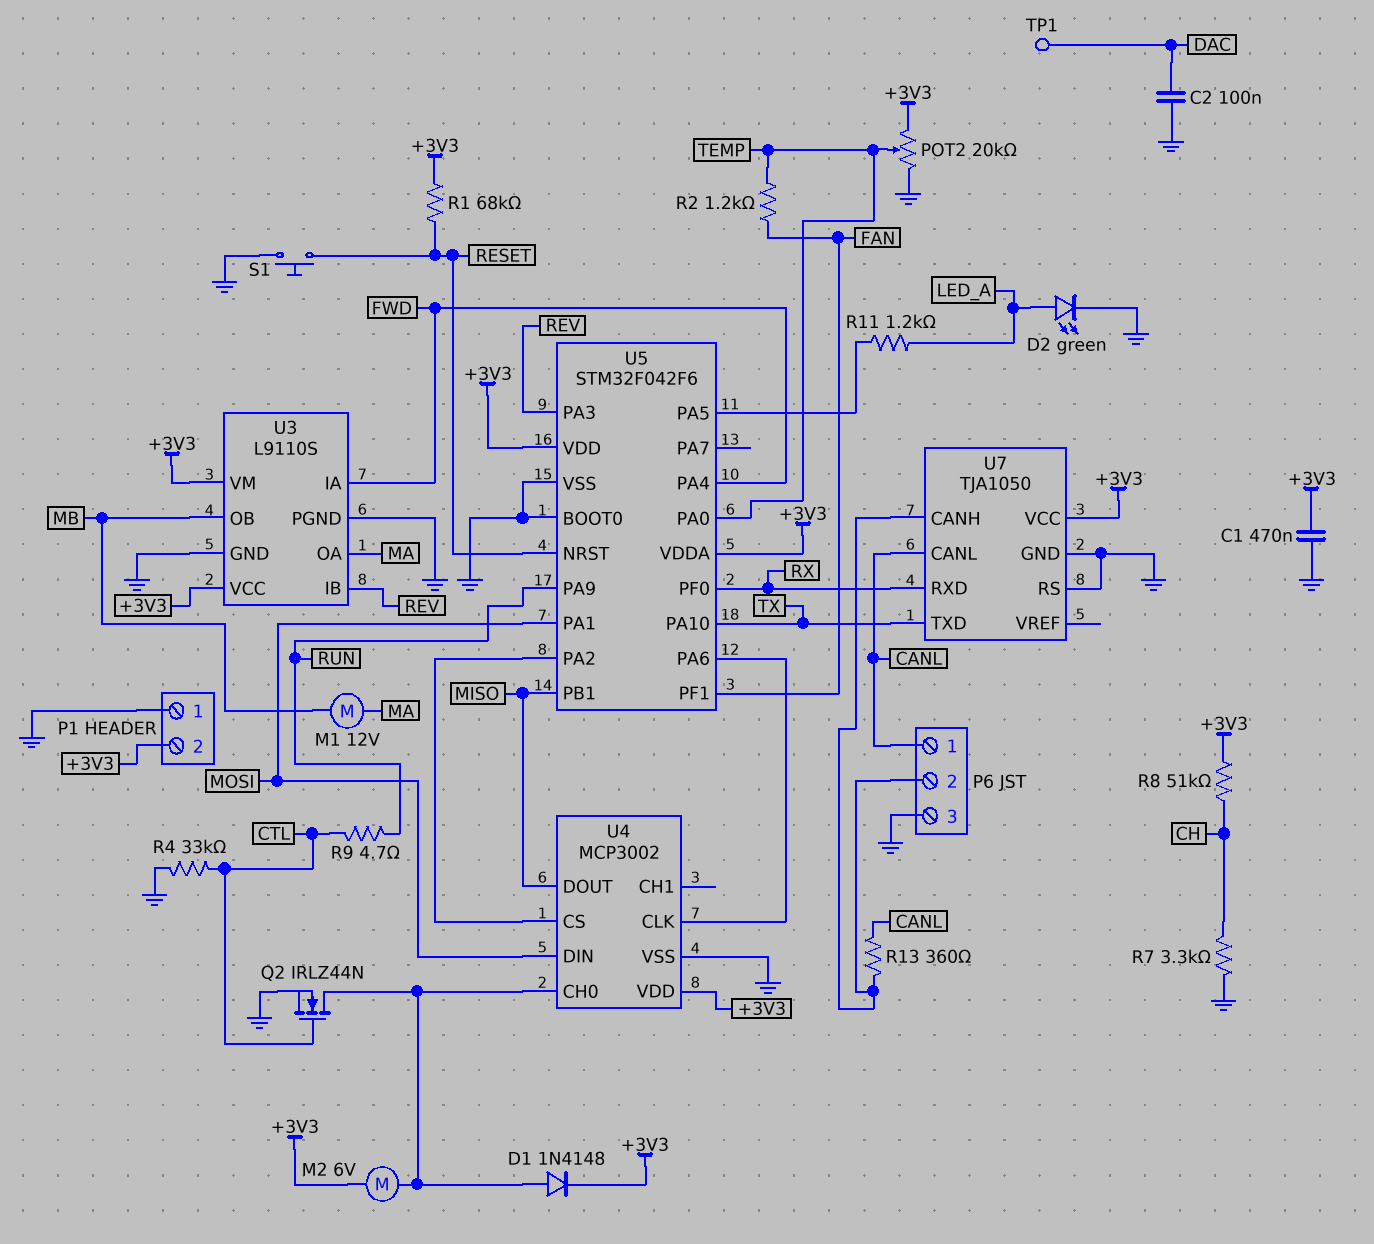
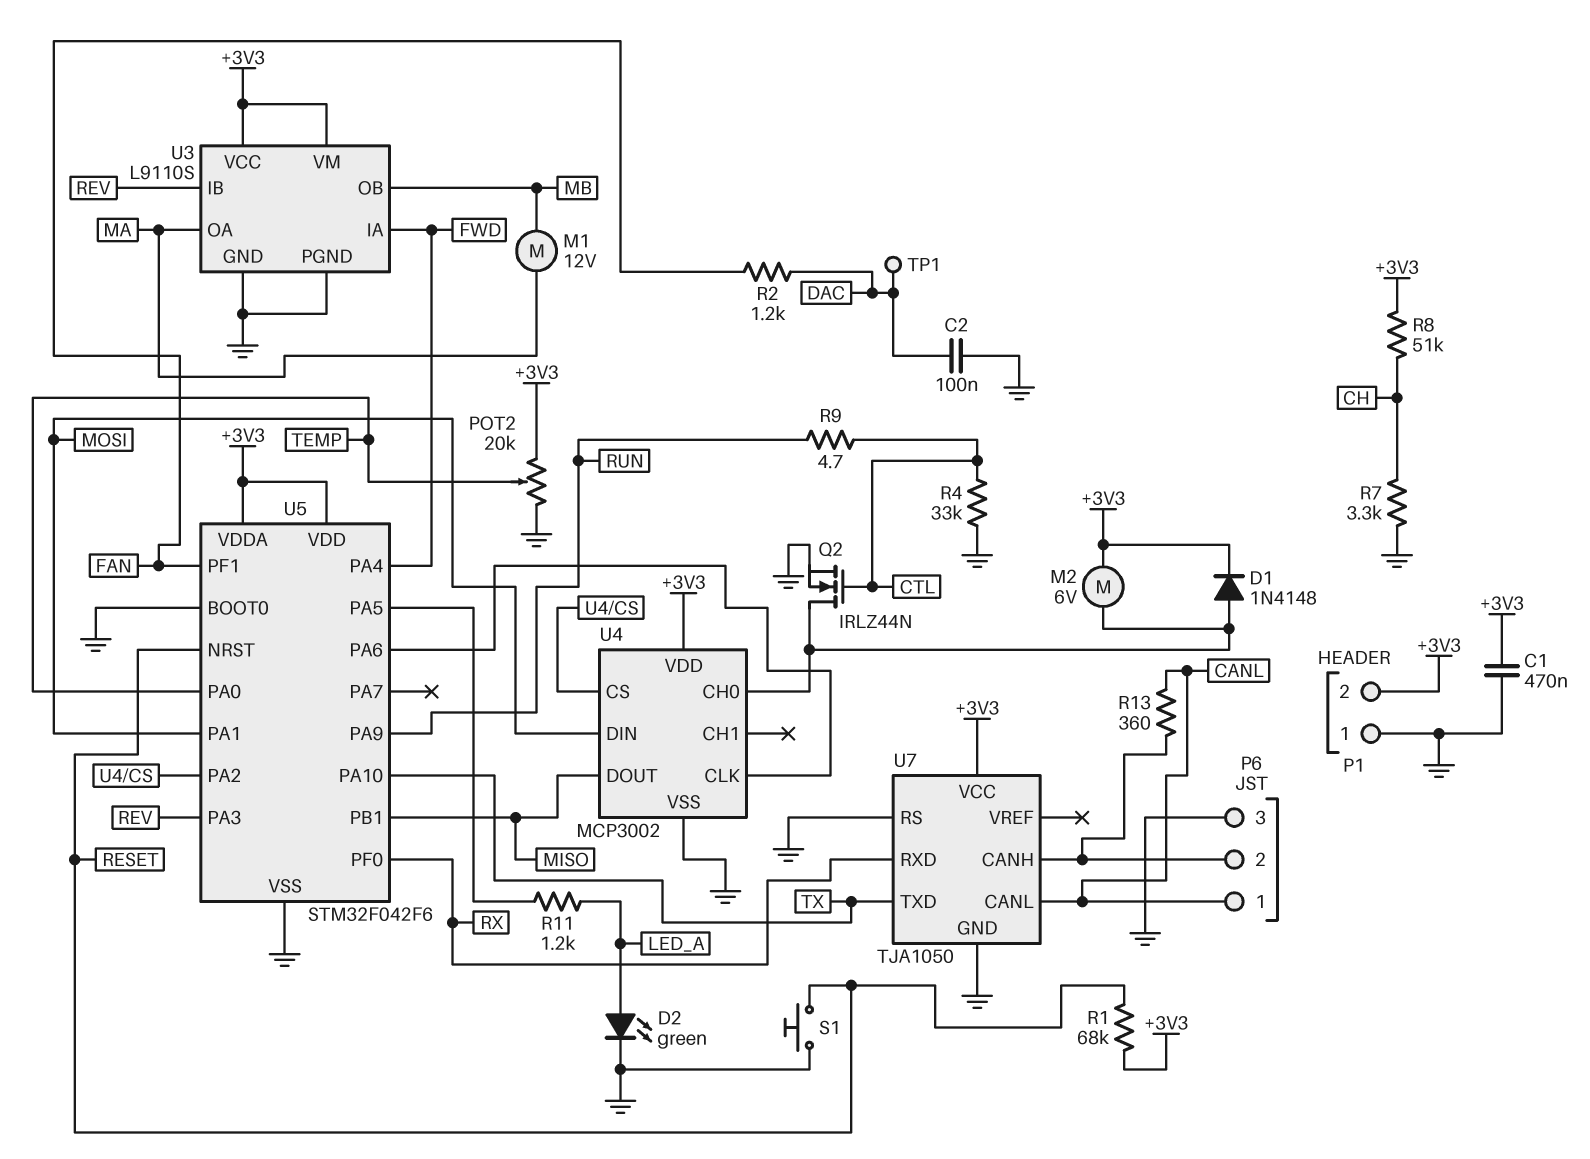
R2: 1.2k (FAN, TEMP) -> 1.2k (DAC, FAN)

